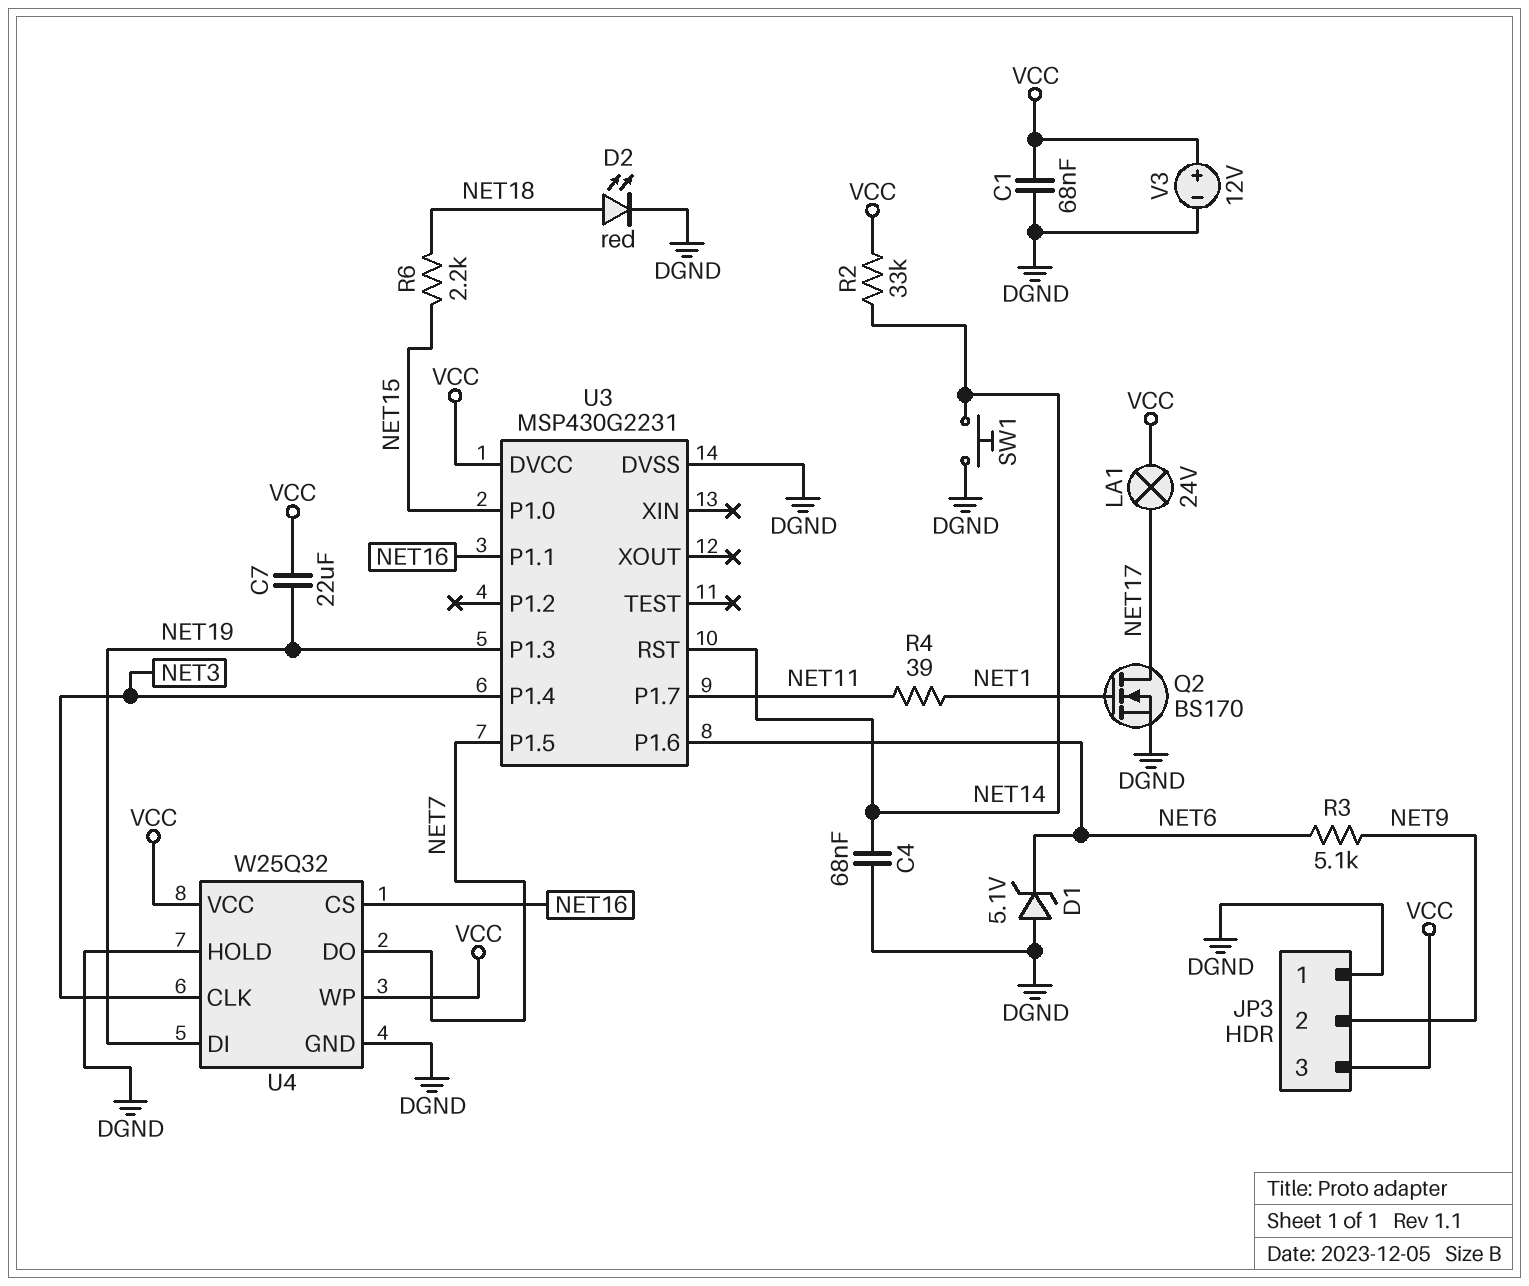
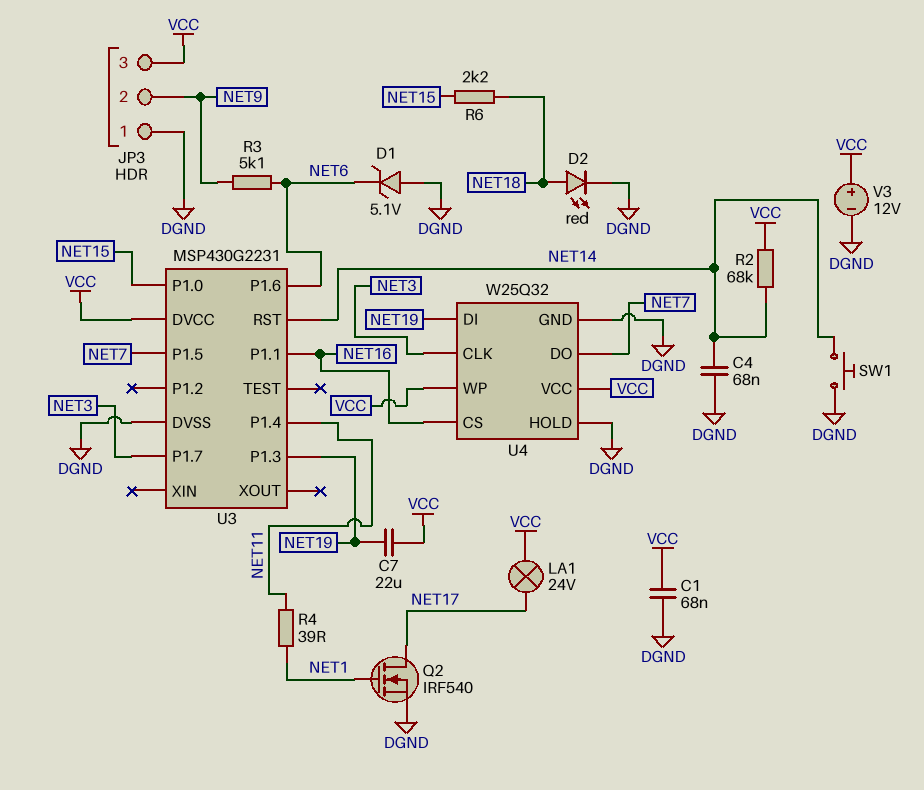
Q2: NMOS BS170 (G NET1, D NET17, S DGND) -> NMOS IRF540 (G NET1, D NET17, S DGND)
R2: 33k (NET14, VCC) -> 68k (NET14, VCC)
U3 pin P1.4: NET3 -> NET11
U3 pin P1.7: NET11 -> NET3

